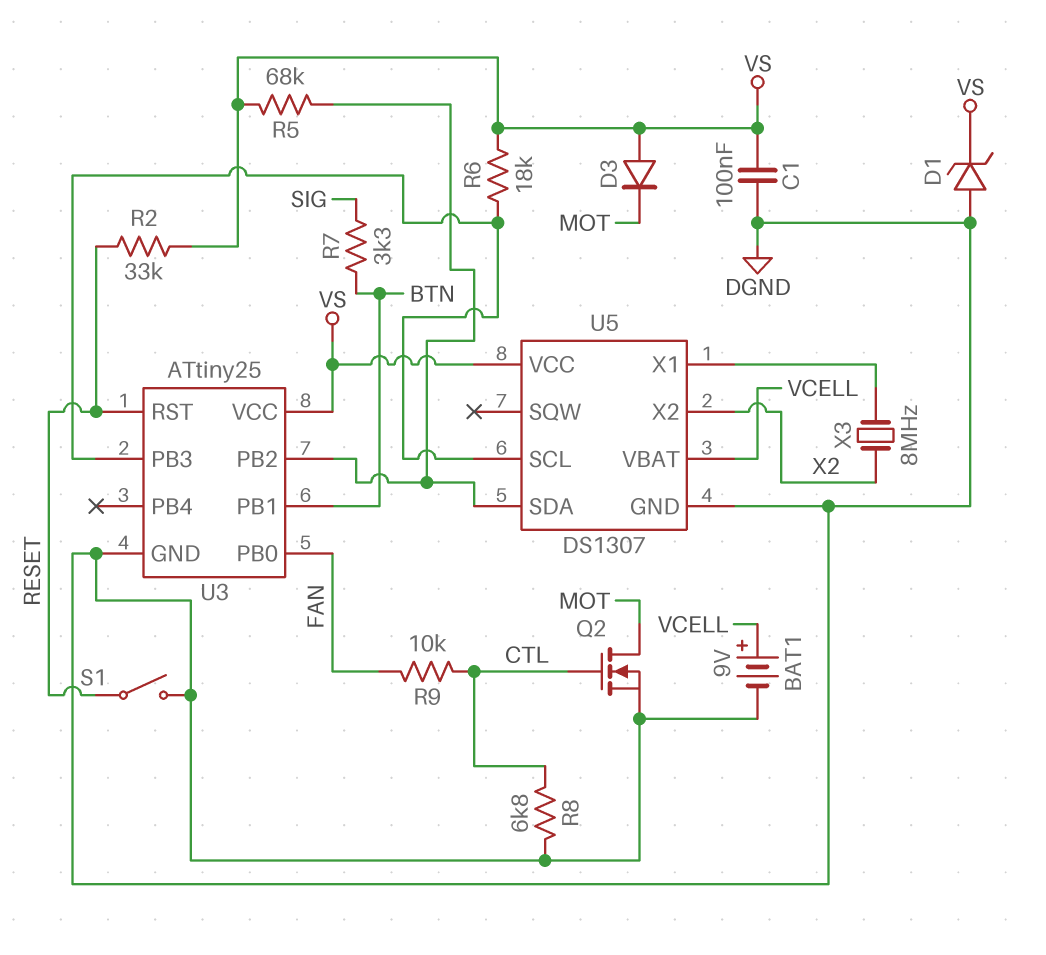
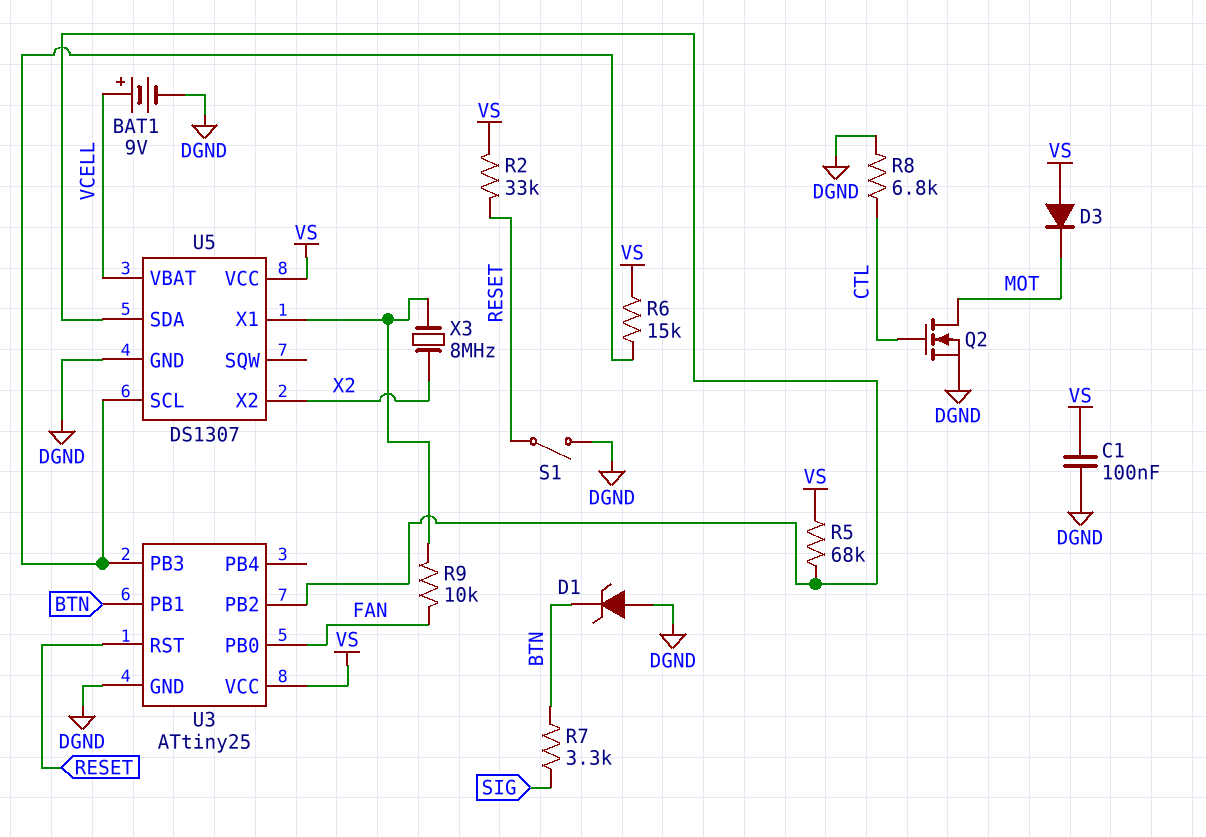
D1: zener (A DGND, K VS) -> zener (A DGND, K BTN)
R6: 18k (U3/PB3, VS) -> 15k (U3/PB3, VS)
R9: 10k (CTL, FAN) -> 10k (FAN, U5/X1)

